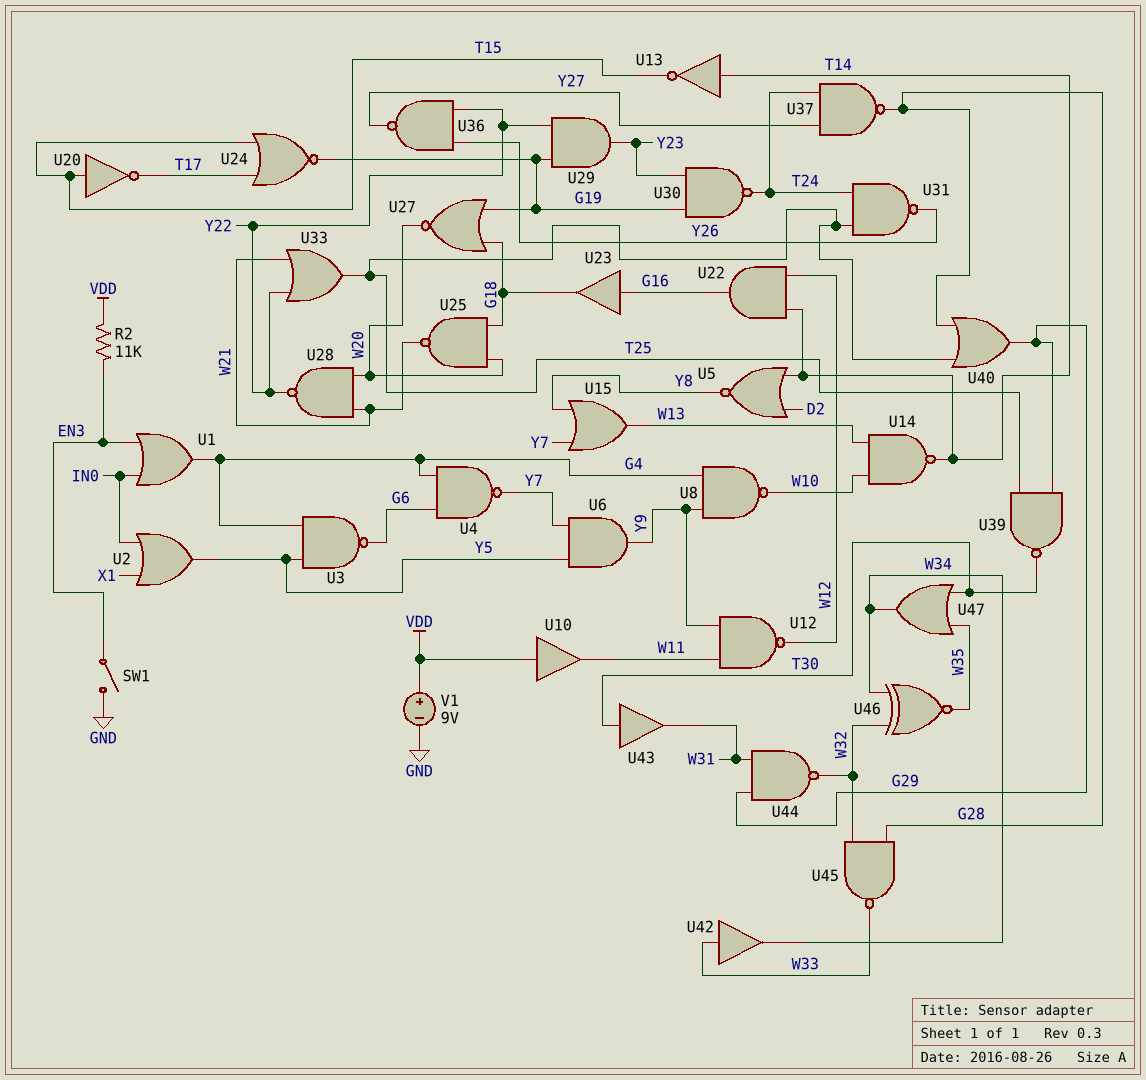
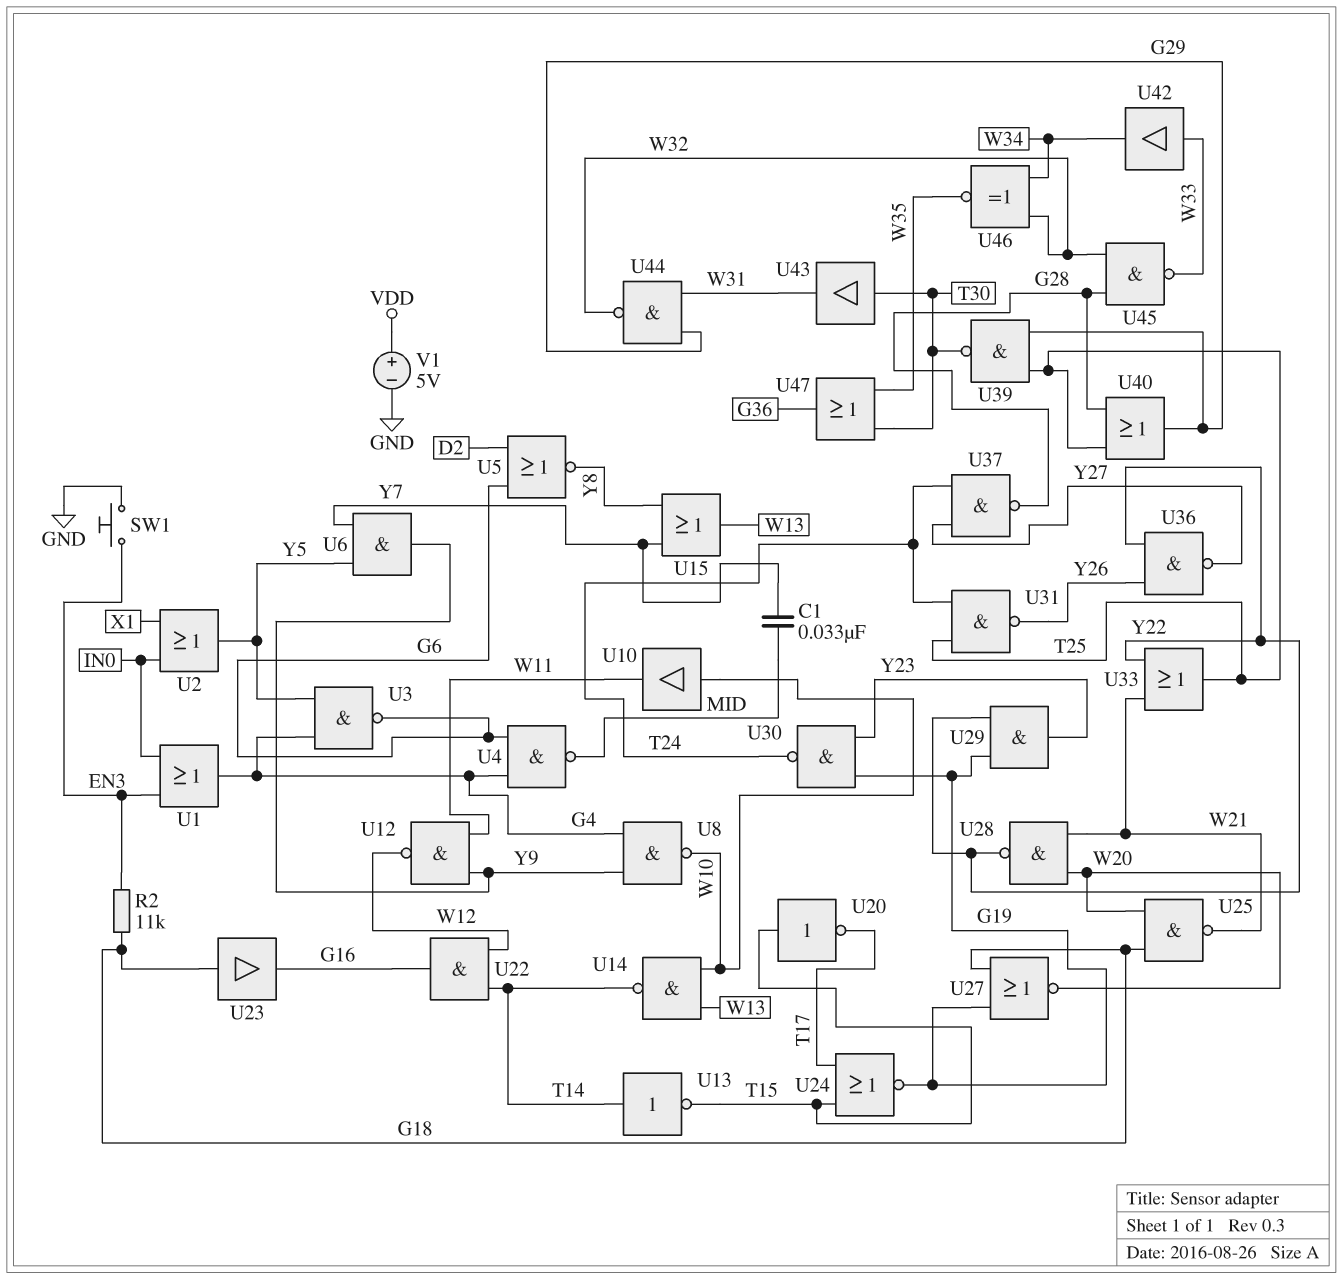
C1: none -> 33nF (MID, Y7)
R2: 11k (EN3, VDD) -> 11k (EN3, G18)
SW1: switch (EN3, GND) -> button (EN3, GND)
U4: NAND (in G4, in G6, out Y7) -> NAND (in G4, in G6, out MID)
U5: NOR (in D2, in T14, out Y8) -> NOR (in D2, in G6, out Y8)
U10: buffer (in VDD, out W11) -> buffer (in W10, out W11)
U23: buffer (in G16, out G18) -> buffer (in G18, out G16)
U47: OR (in T30, in W35, out W34) -> OR (in T30, in W35, out G36)
V1: 9V (plus VDD, minus GND) -> 5V (plus VDD, minus GND)

